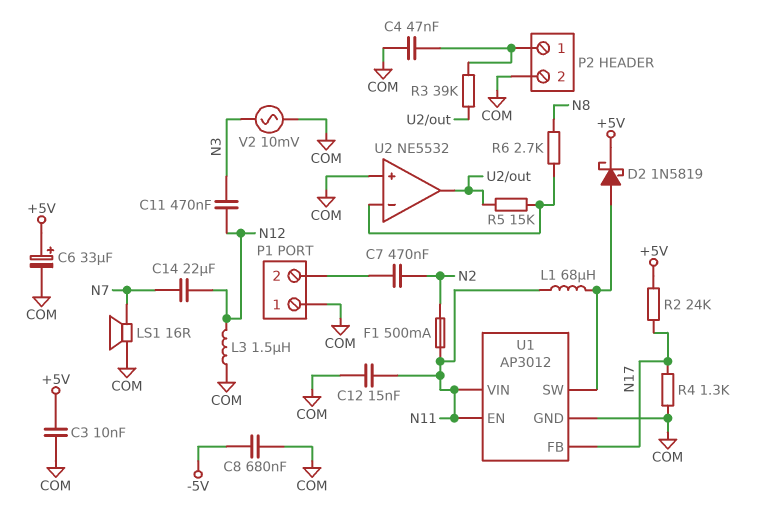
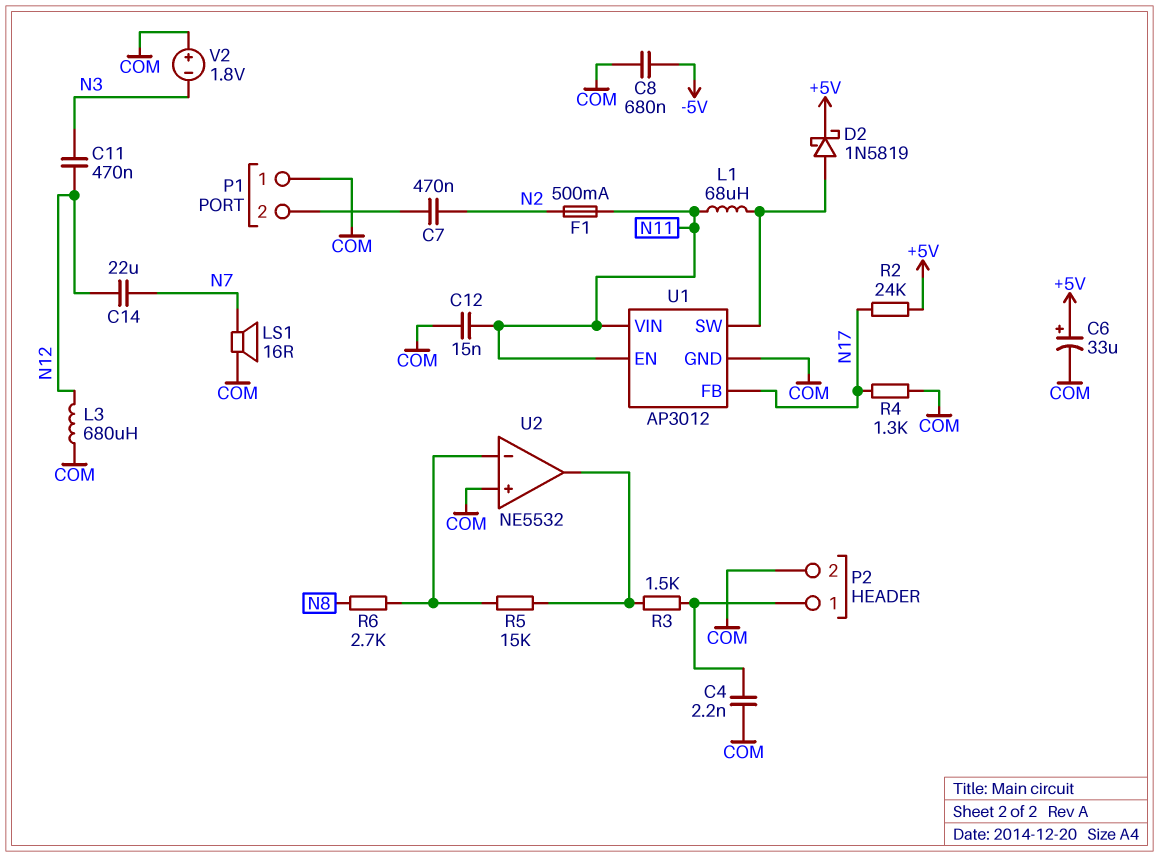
C3: 10nF (+5V, COM) -> none
C4: 47nF (COM, P2/1) -> 2.2nF (COM, P2/1)
L3: 1.5uH (COM, N12) -> 680uH (COM, N12)
R3: 39k (P2/1, U2/out) -> 1.5k (P2/1, U2/out)
V2: AC 10mV (COM, N3) -> 1.8V (plus COM, minus N3)

